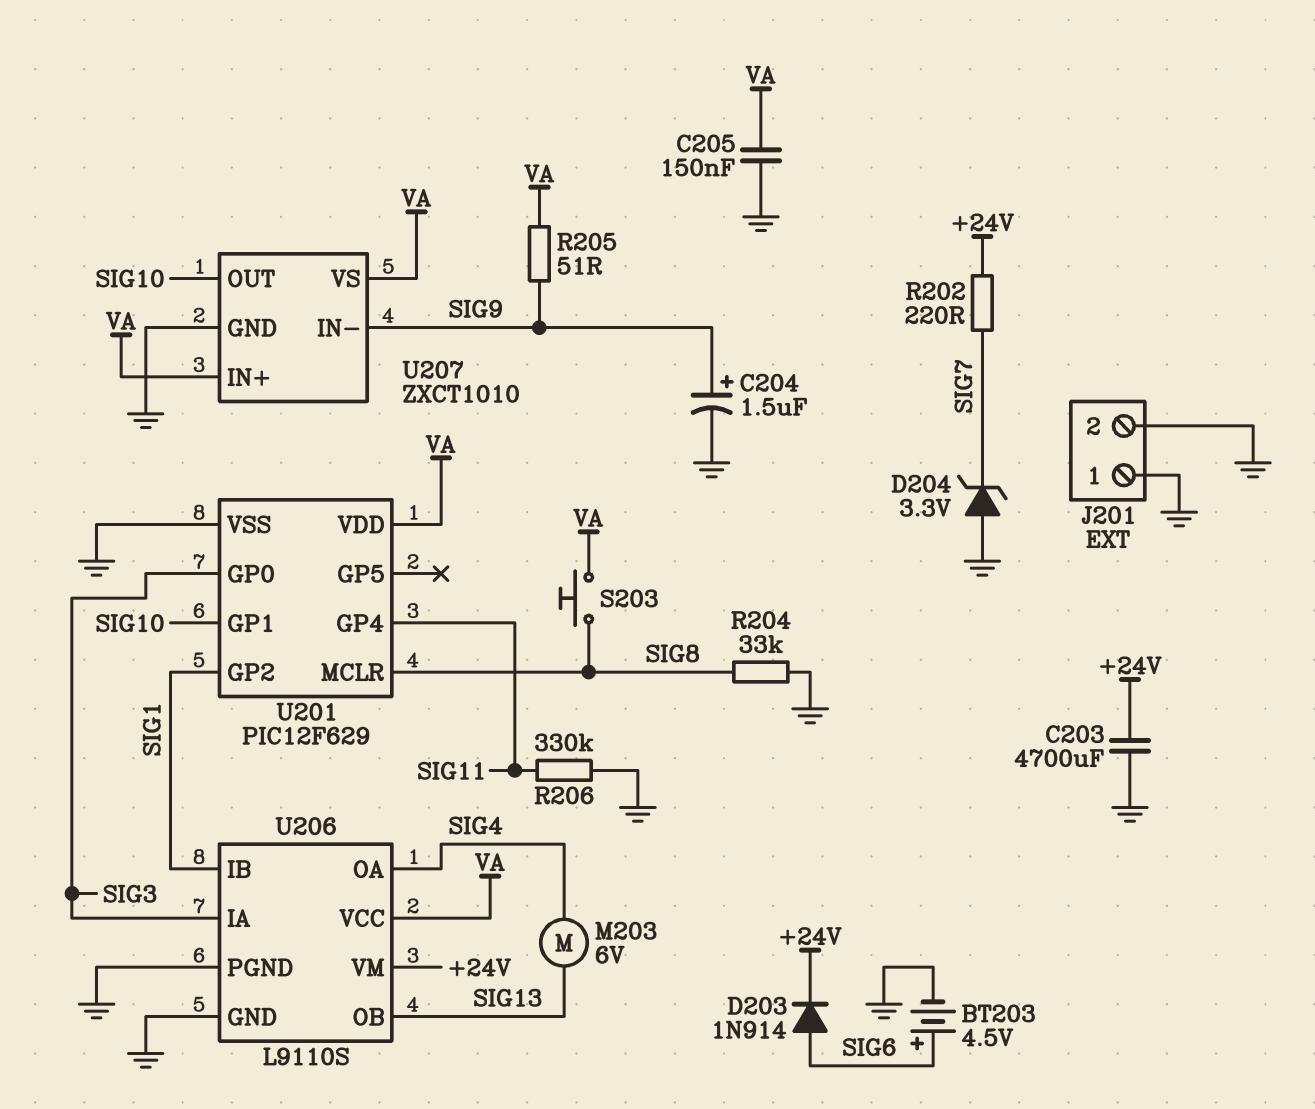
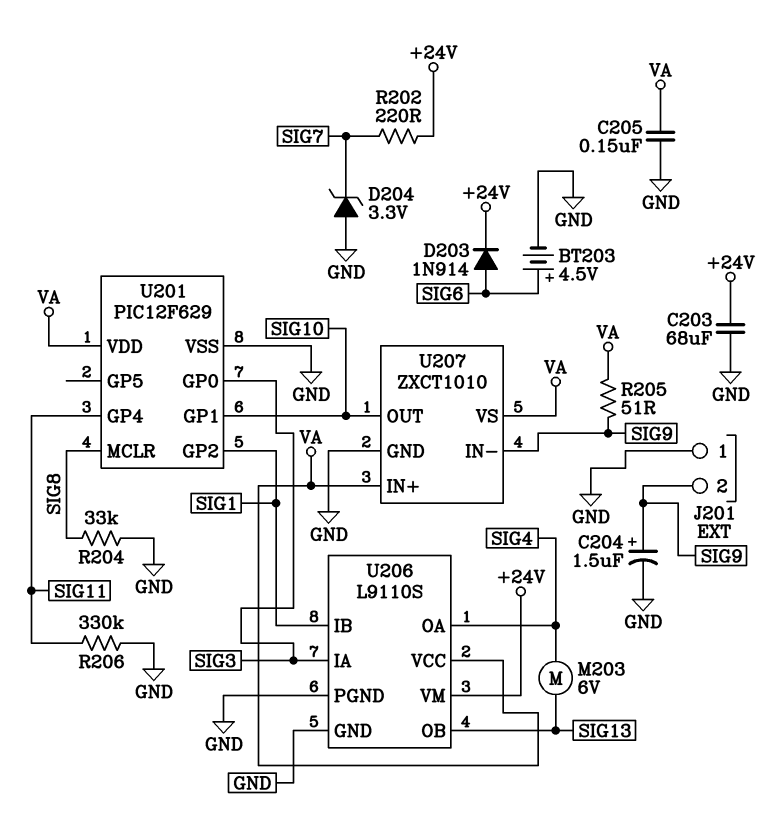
C203: 4700uF (+24V, GND) -> 68uF (+24V, GND)
J201 pin 2: GND -> SIG9
S203: button (SIG8, VA) -> none

